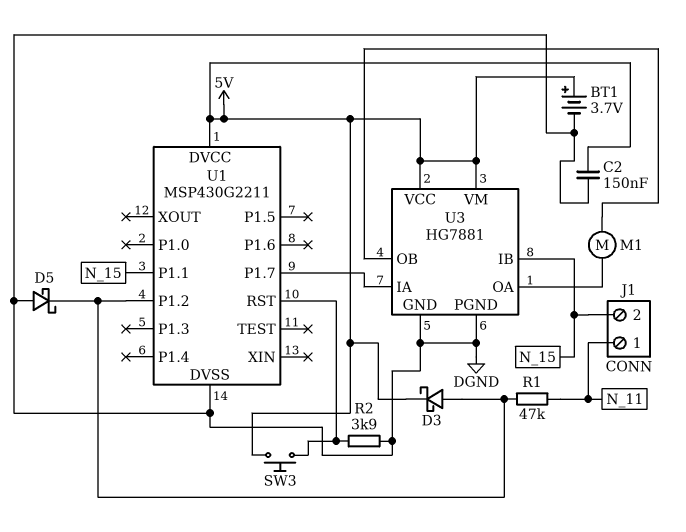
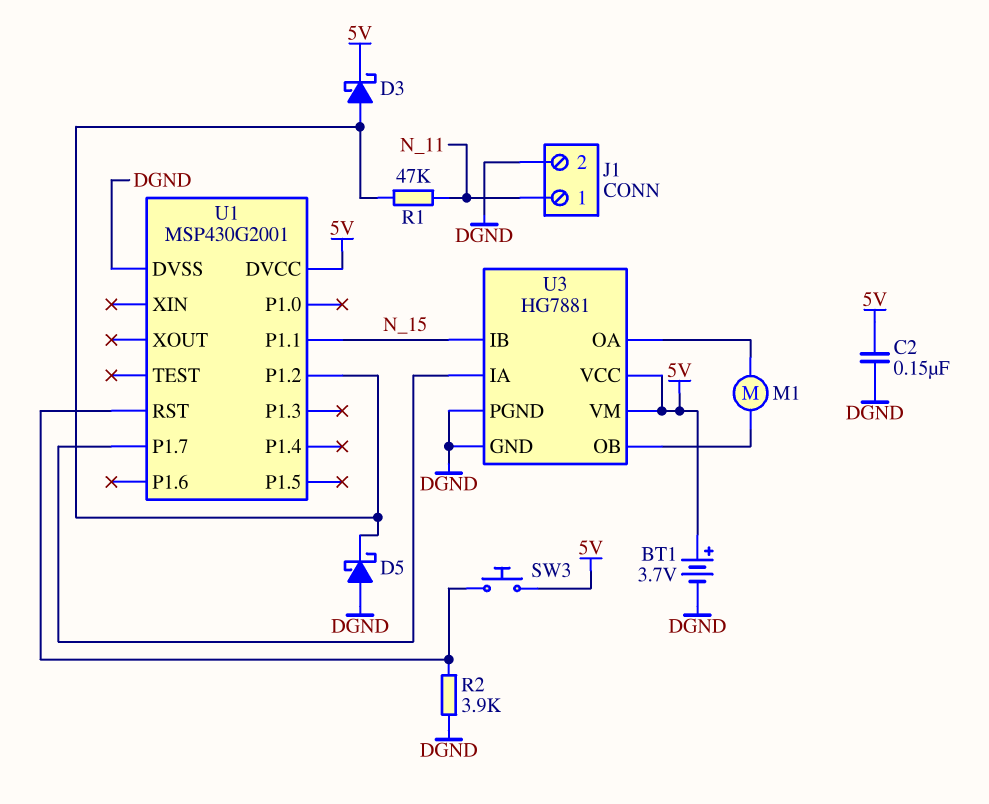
J1 pin 2: N_15 -> DGND
U1: MSP430G2211 -> MSP430G2001

